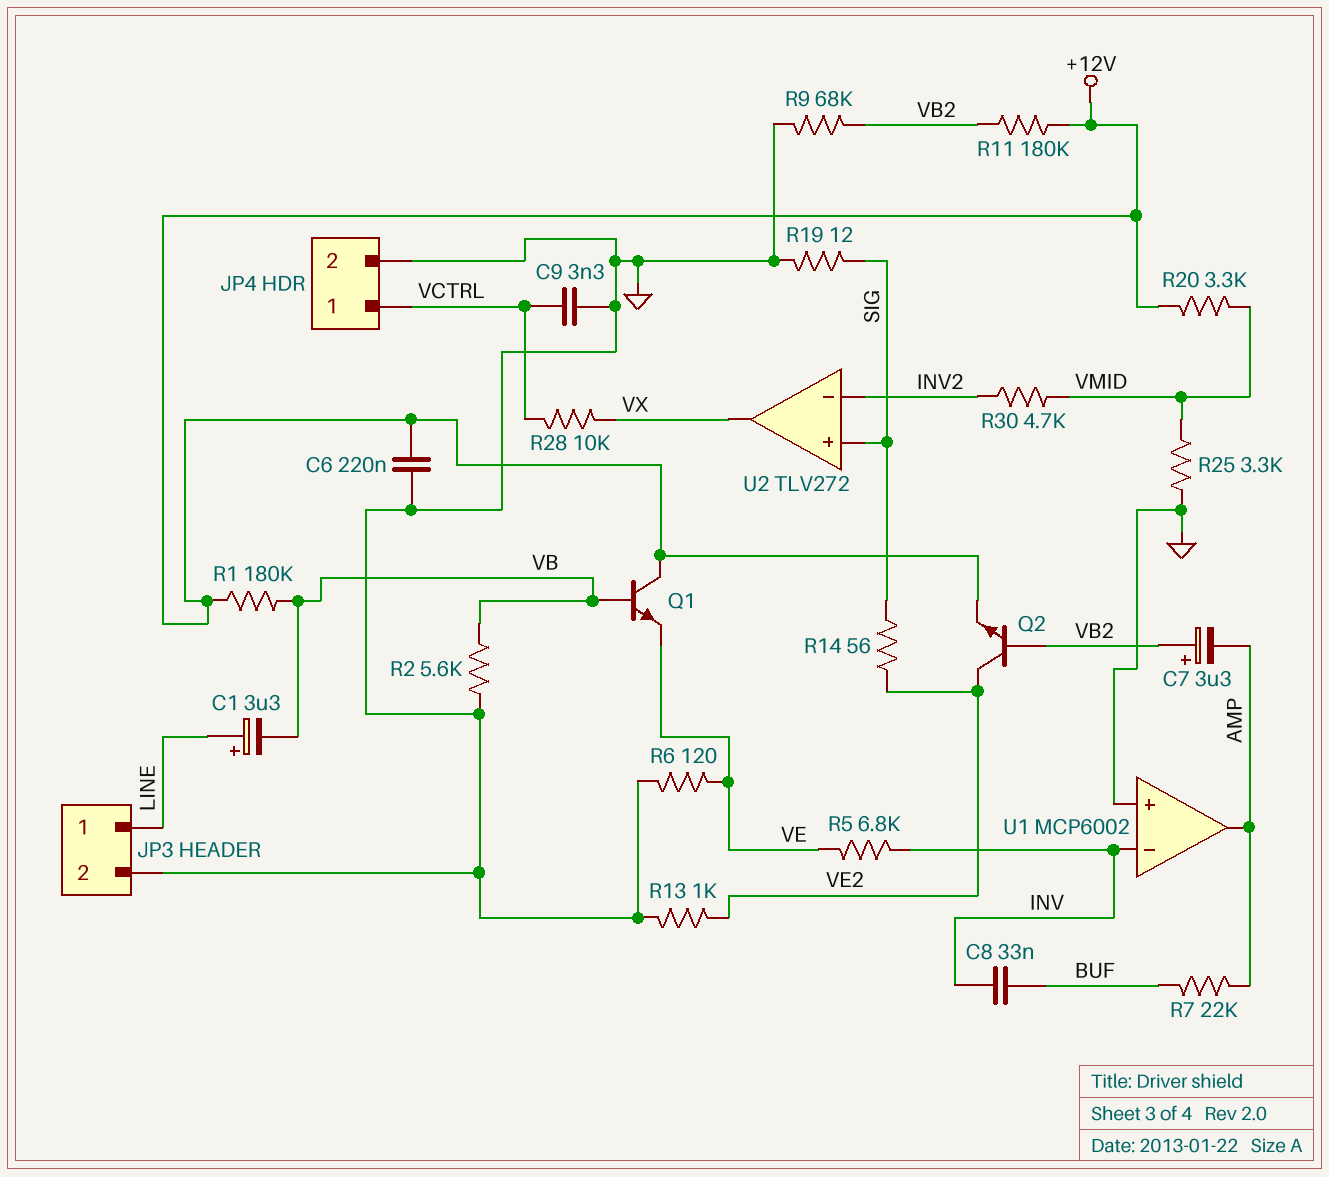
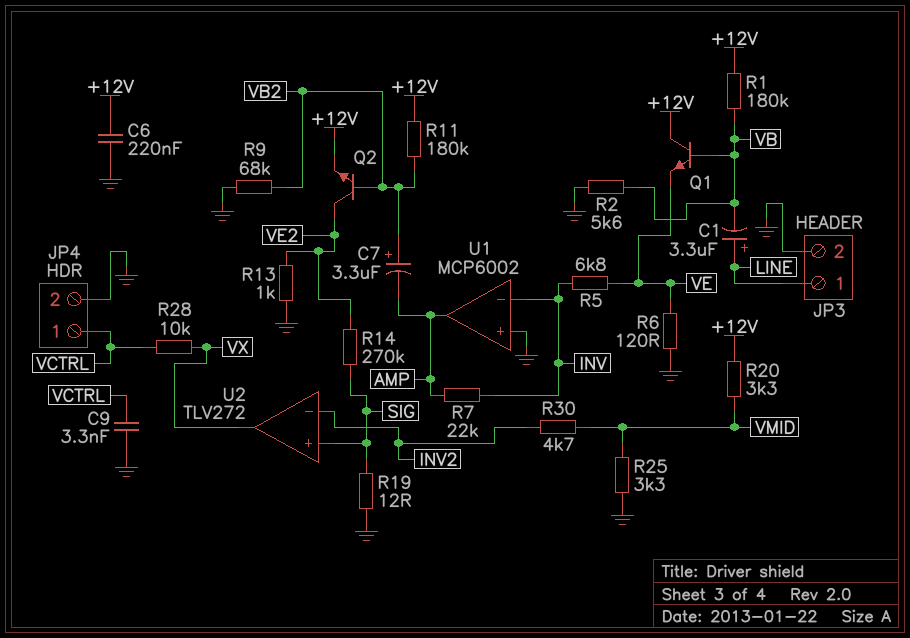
C8: 33nF (BUF, INV) -> none
R7: 22k (AMP, BUF) -> 22k (AMP, INV)
R14: 56 (SIG, VE2) -> 270k (SIG, VE2)

